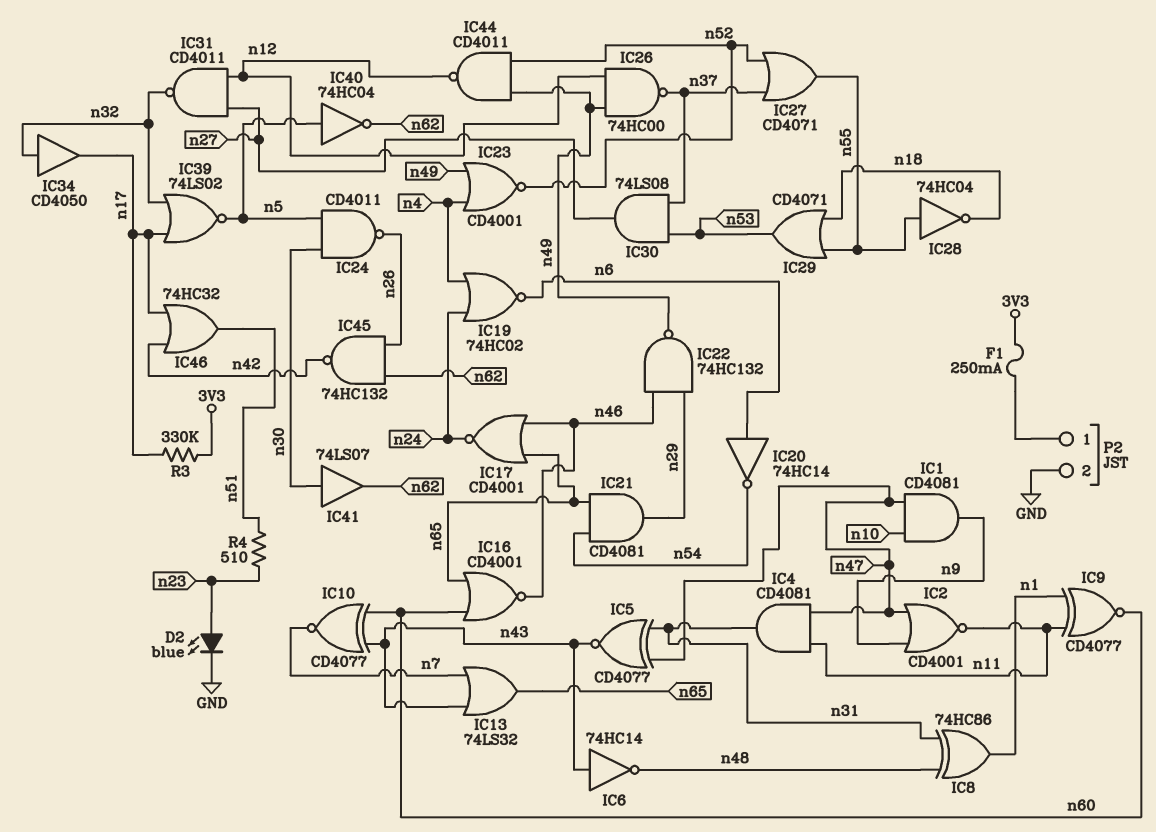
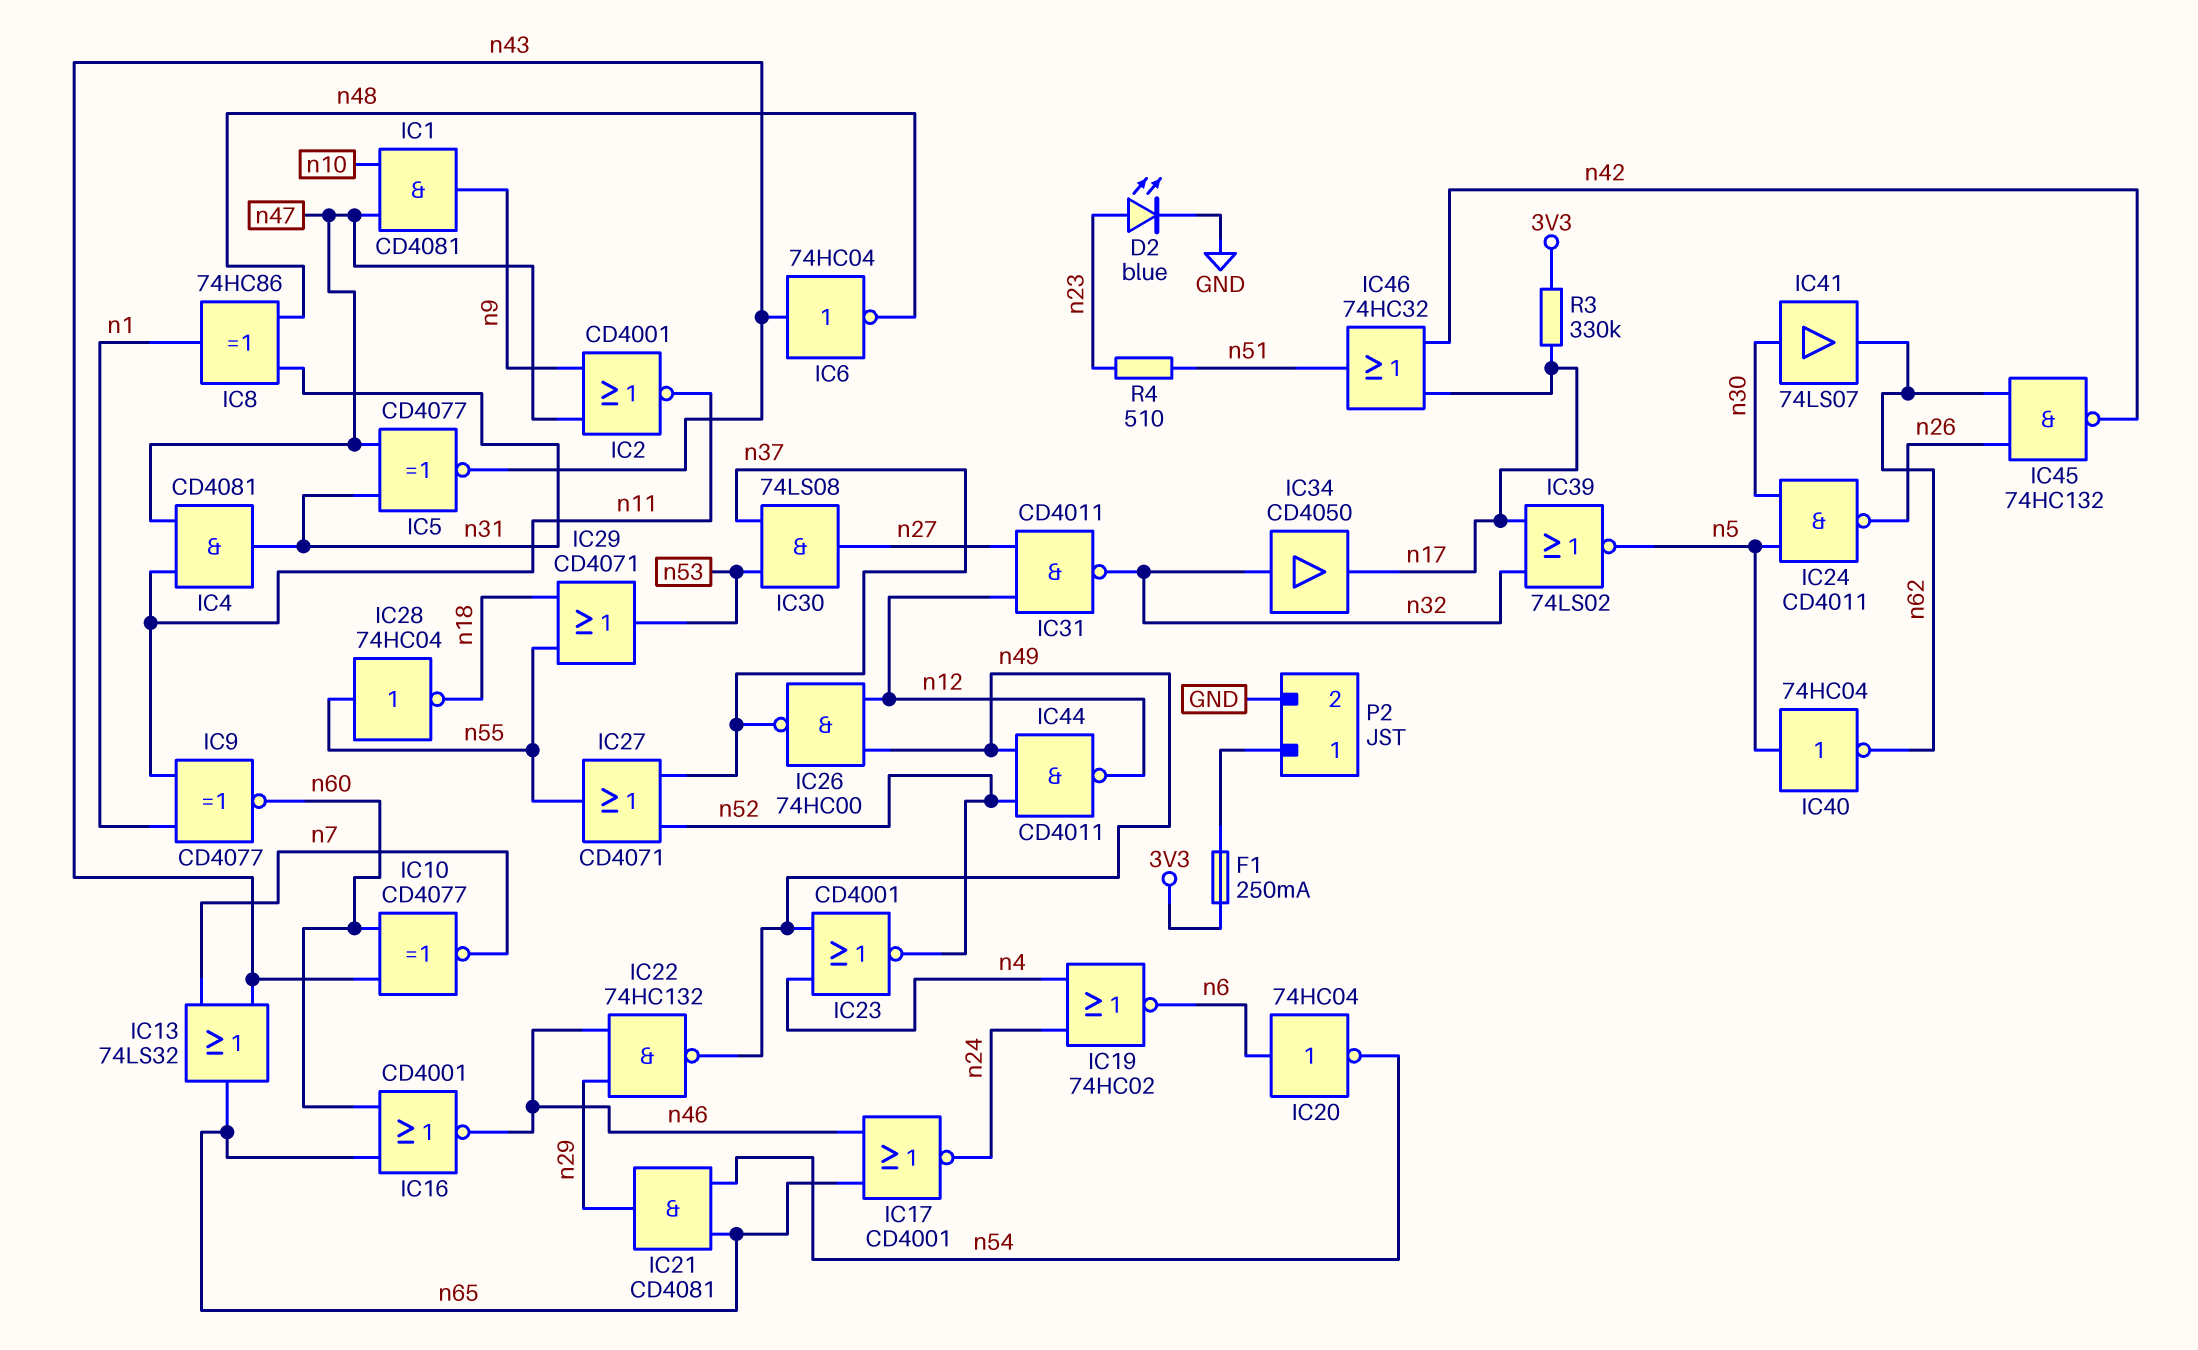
IC6: NOT 74HC14 (in n43, out n48) -> NOT 74HC04 (in n43, out n48)
IC20: NOT 74HC14 (in n6, out n54) -> NOT 74HC04 (in n6, out n54)

